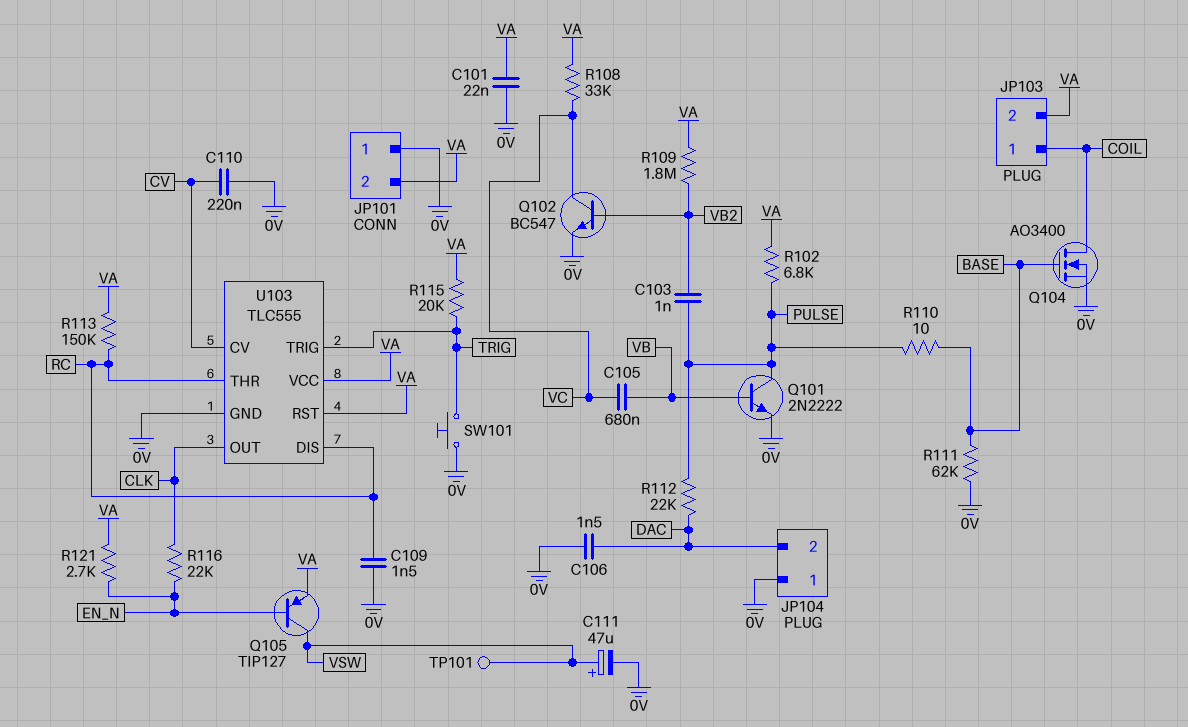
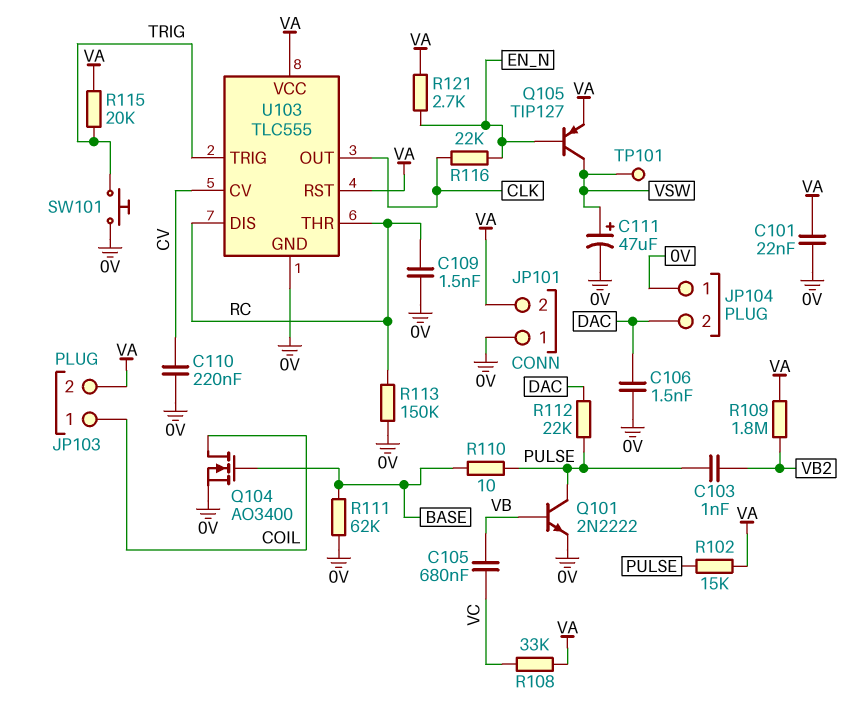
Q102: NPN BC547 (B VB2, C VC, E 0V) -> none
R102: 6.8k (PULSE, VA) -> 15k (PULSE, VA)
R113: 150k (RC, VA) -> 150k (0V, RC)

